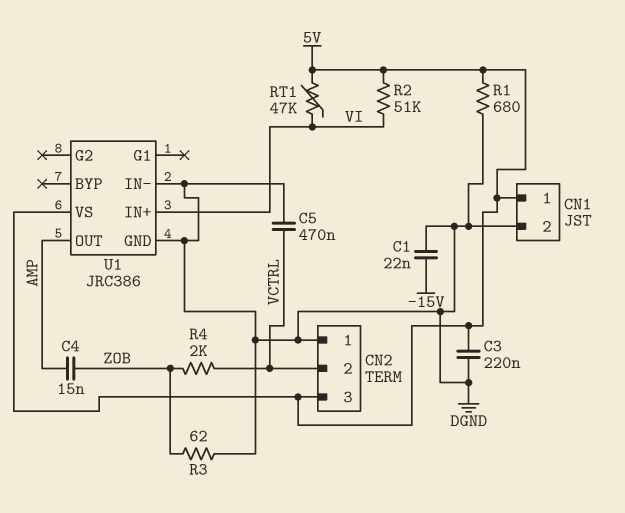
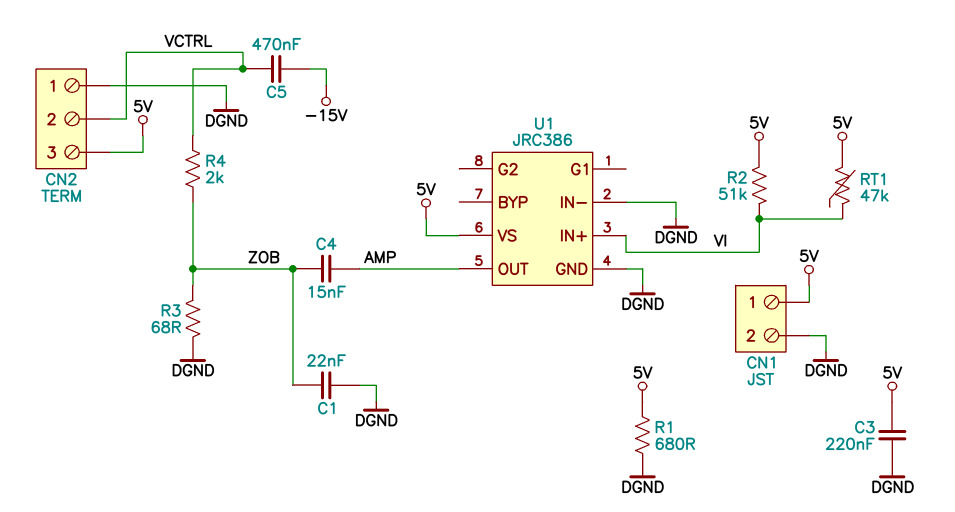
C1: 22nF (-15V, DGND) -> 22nF (DGND, ZOB)
C5: 470nF (DGND, VCTRL) -> 470nF (-15V, VCTRL)
R3: 62 (DGND, ZOB) -> 68 (DGND, ZOB)

